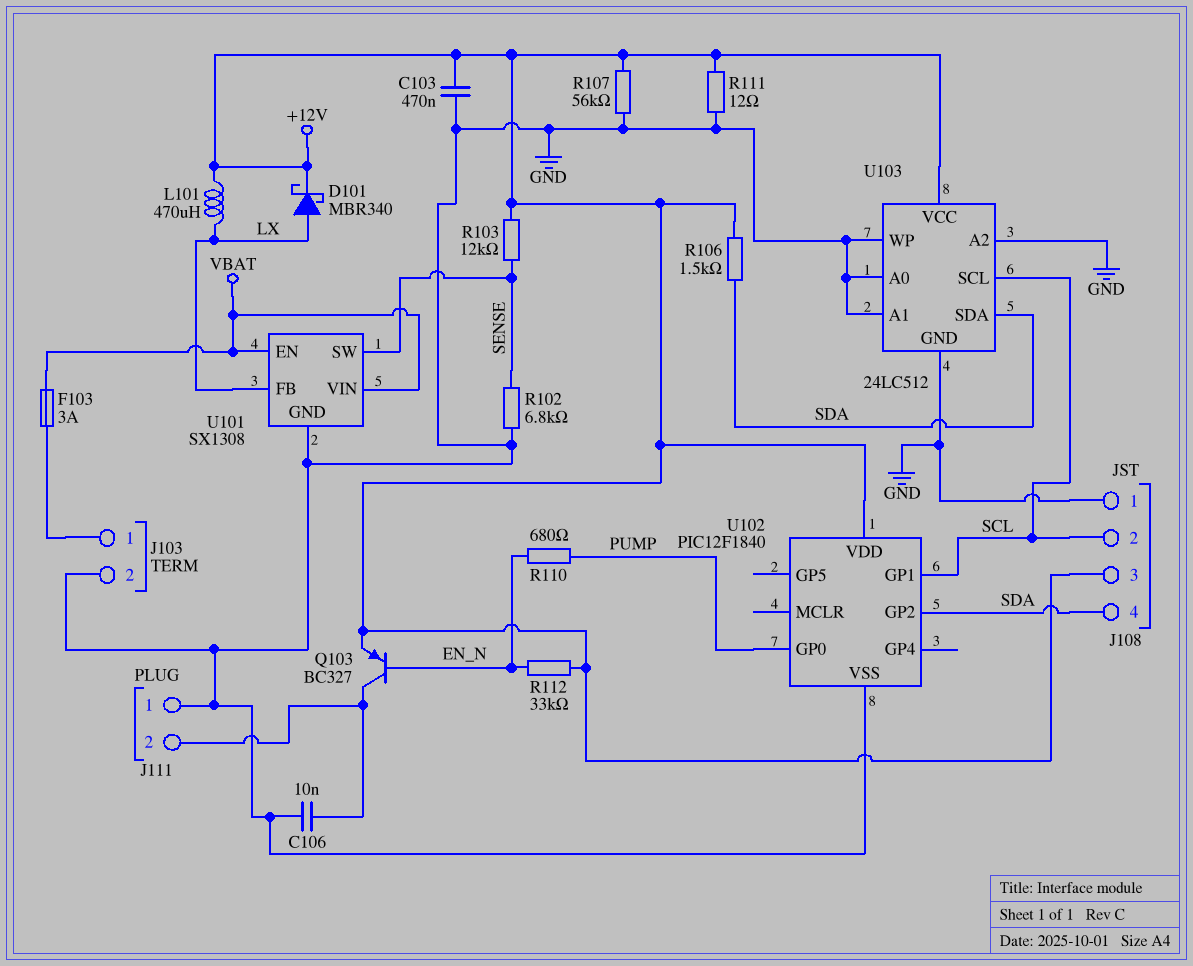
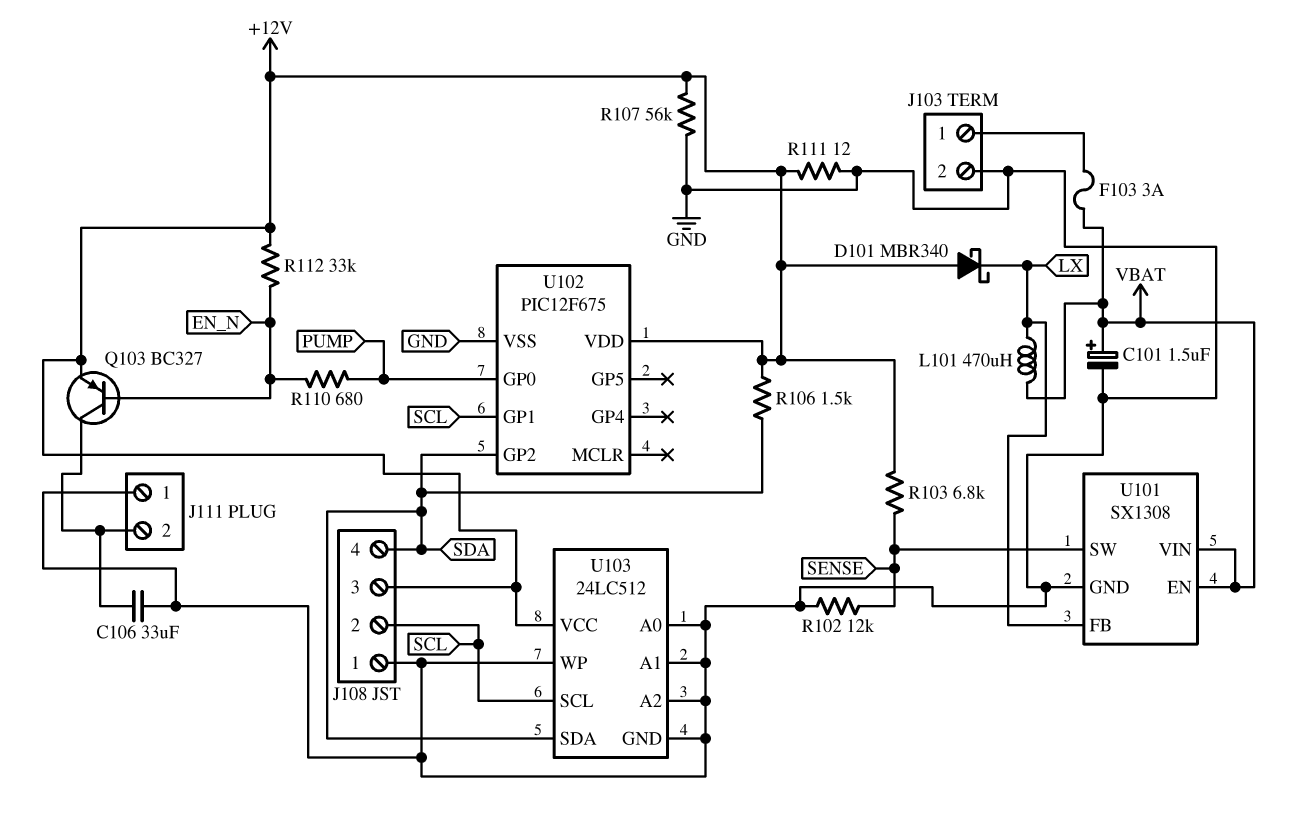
C101: none -> 1.5uF (plus VBAT, minus GND)
C103: 470nF (+12V, GND) -> none
C106: 10nF (GND, J111/2) -> 33uF (GND, J111/2)
D101: schottky MBR340 (A LX, K +12V) -> schottky MBR340 (A +12V, K LX)
L101: 470uH (+12V, LX) -> 470uH (LX, VBAT)
R102: 6.8k (GND, SENSE) -> 12k (GND, SENSE)
R103: 12k (+12V, SENSE) -> 6.8k (+12V, SENSE)
U102: PIC12F1840 -> PIC12F675

